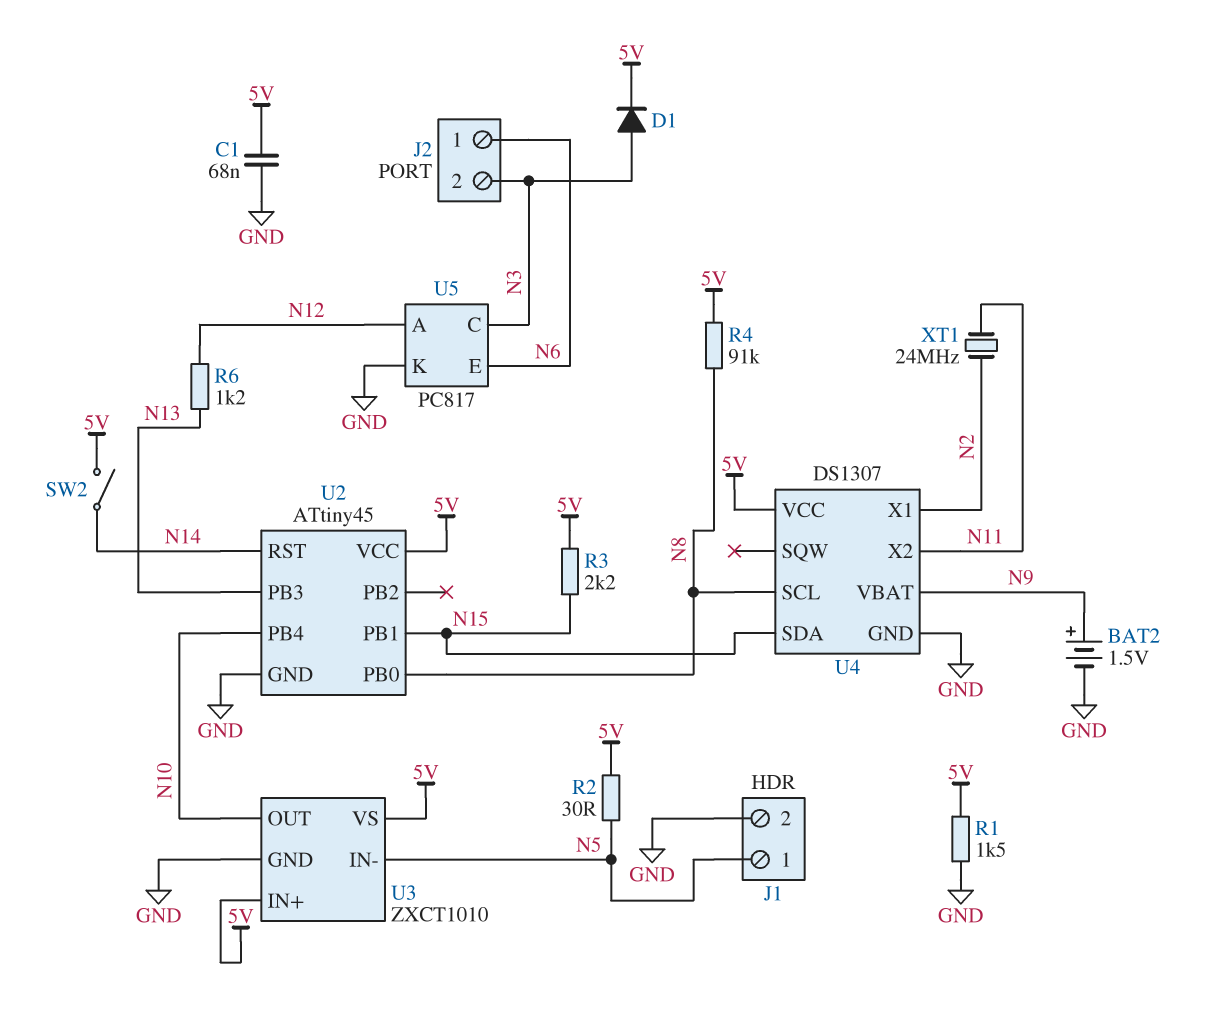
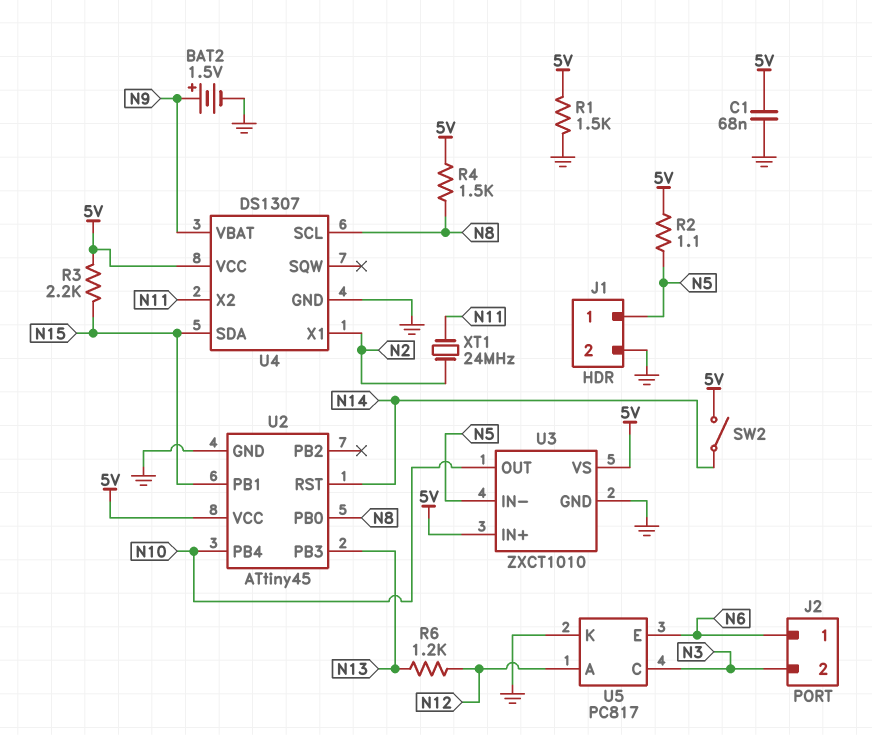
D1: diode (A N3, K 5V) -> none
R2: 30 (5V, N5) -> 1.1 (5V, N5)
R4: 91k (5V, N8) -> 1.5k (5V, N8)

